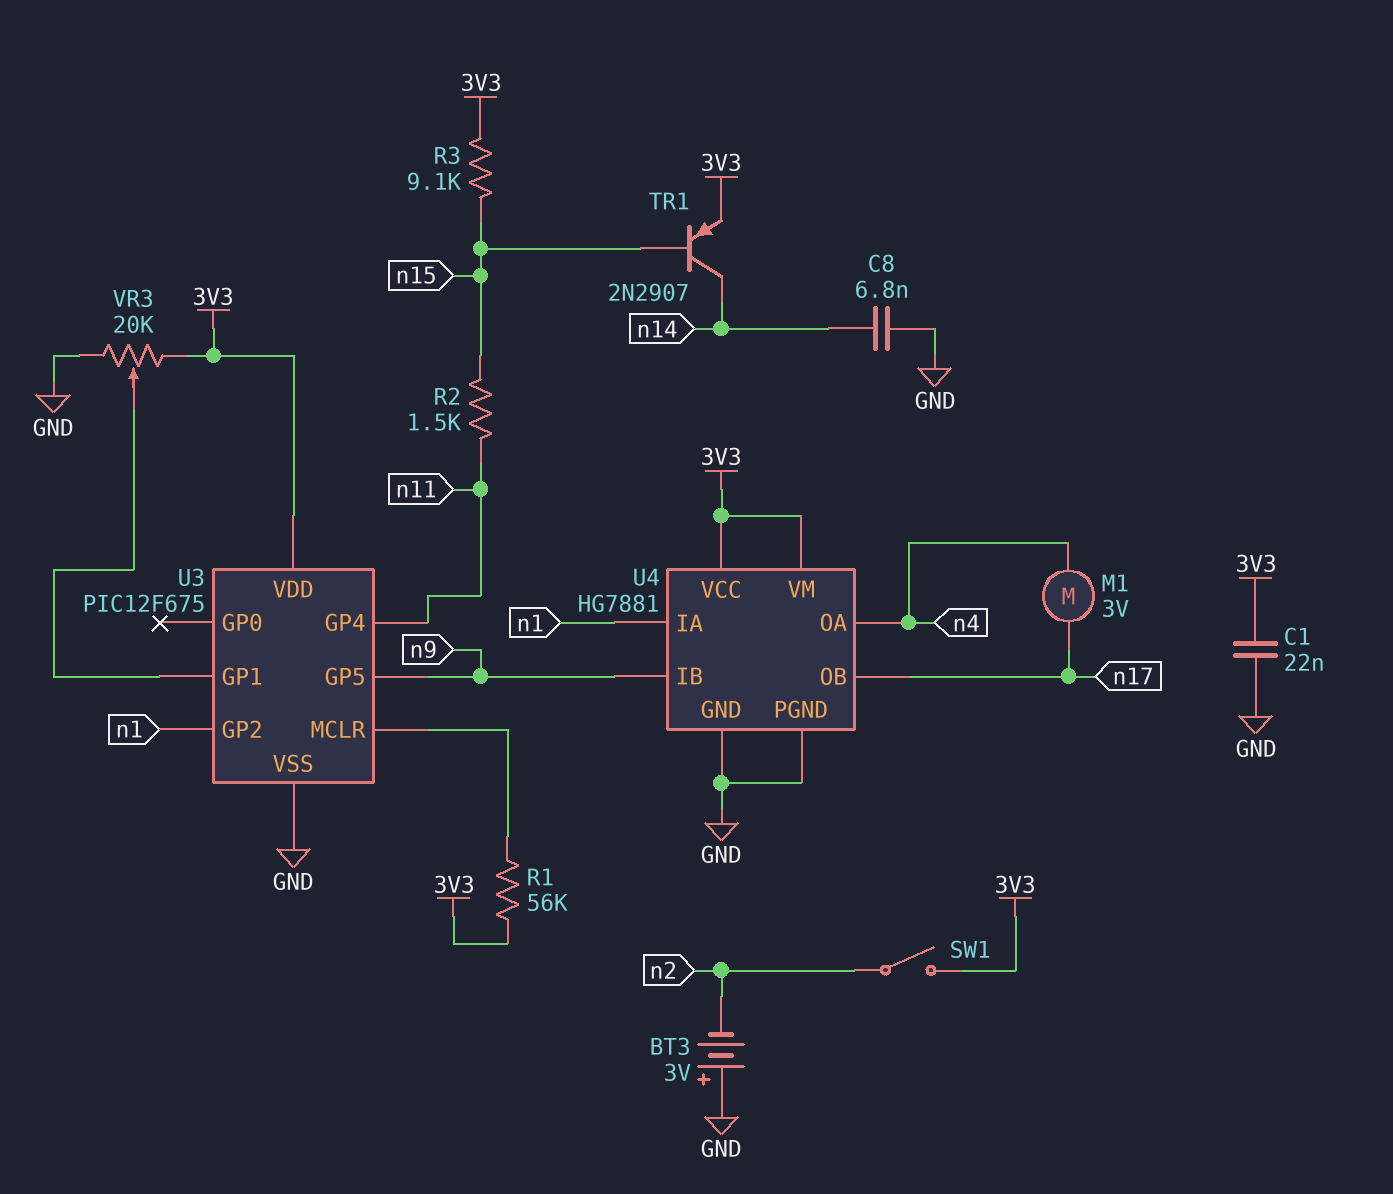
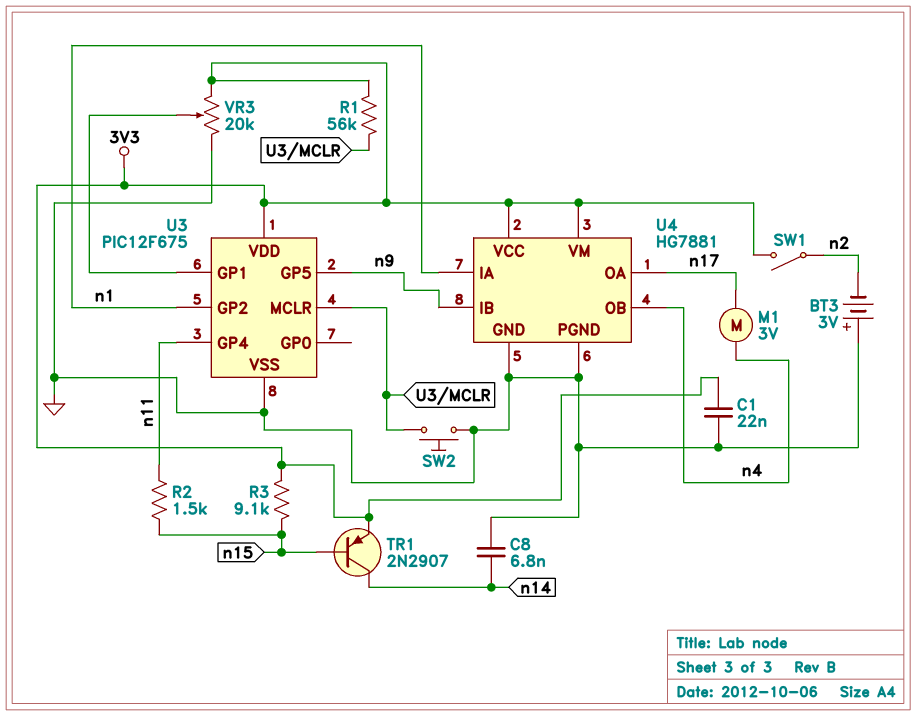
SW2: none -> button (GND, U3/MCLR)
U4 pin OA: n4 -> n17
U4 pin OB: n17 -> n4

